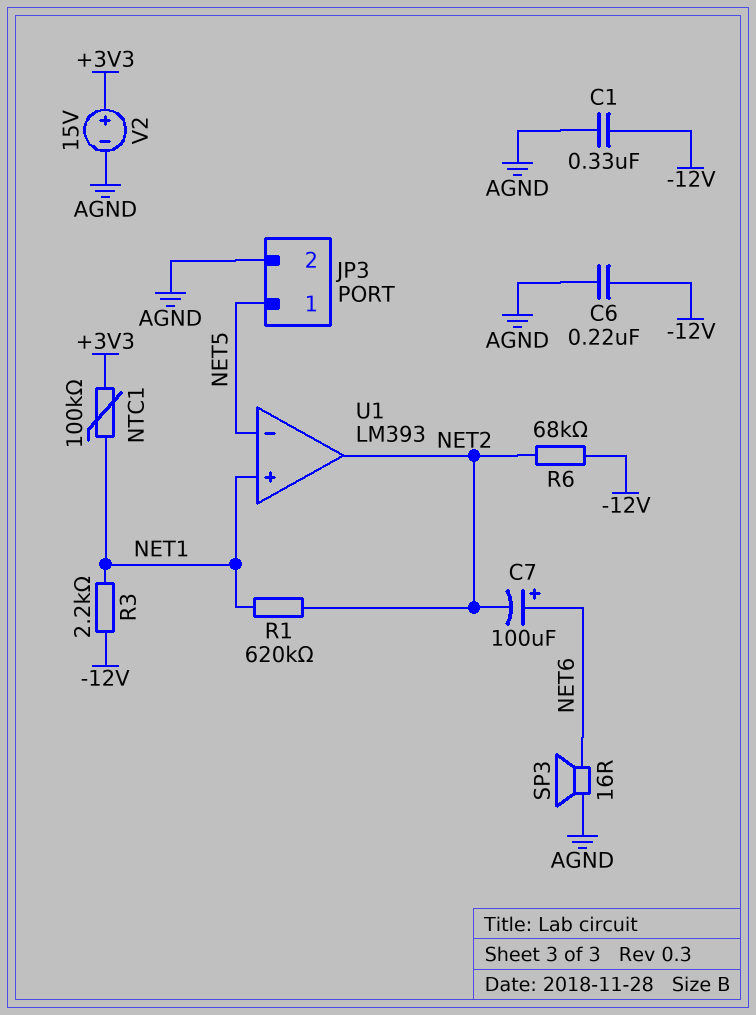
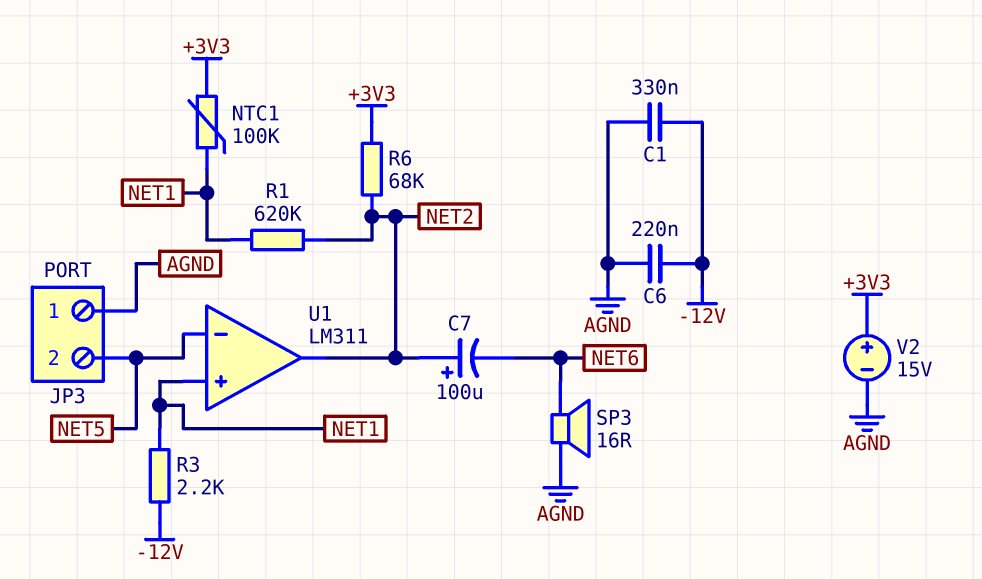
C7: 100uF (plus NET6, minus NET2) -> 100uF (plus NET2, minus NET6)
JP3 pin 1: NET5 -> AGND
JP3 pin 2: AGND -> NET5
R6: 68k (-12V, NET2) -> 68k (+3V3, NET2)
U1: LM393 -> LM311

